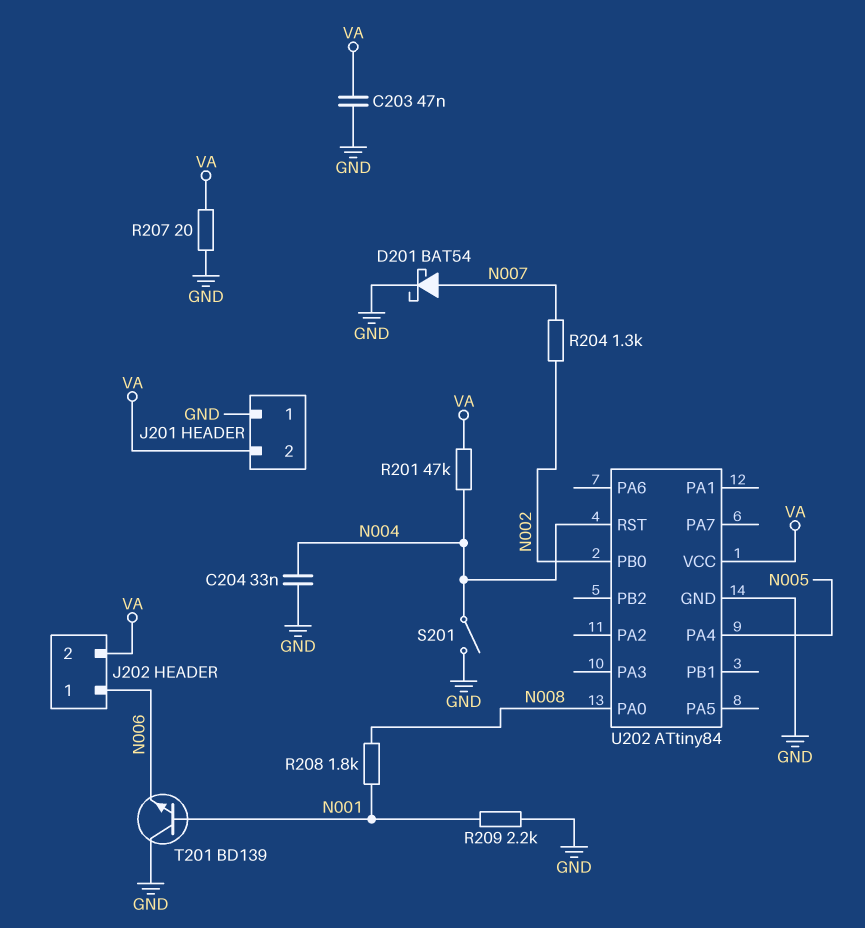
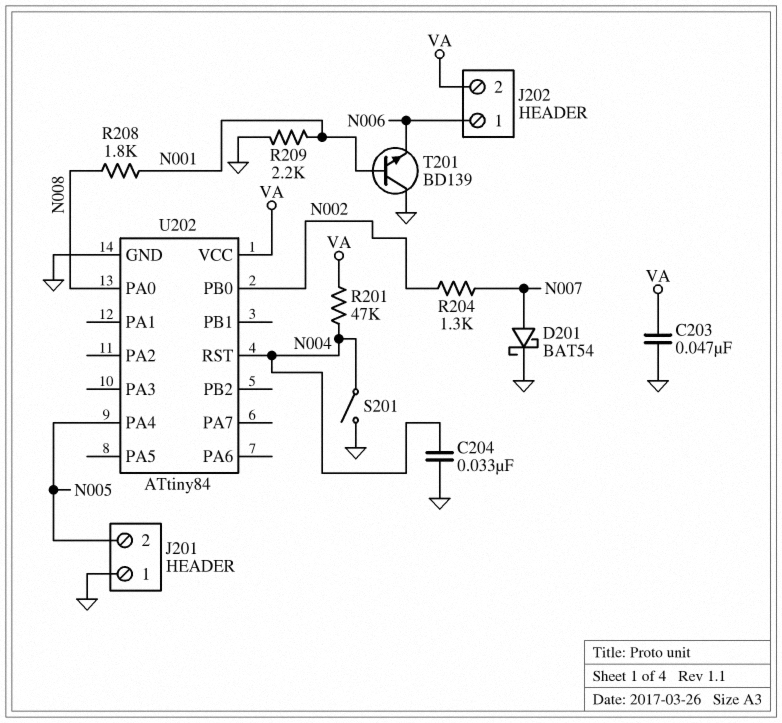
J201 pin 2: VA -> N005
R207: 20 (GND, VA) -> none

